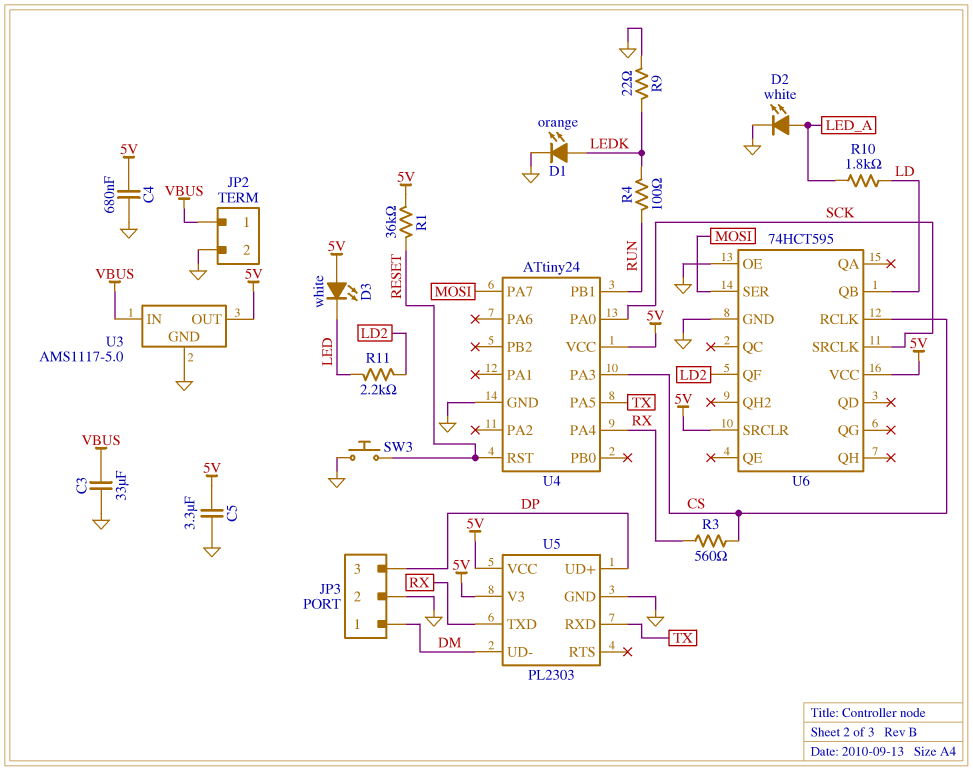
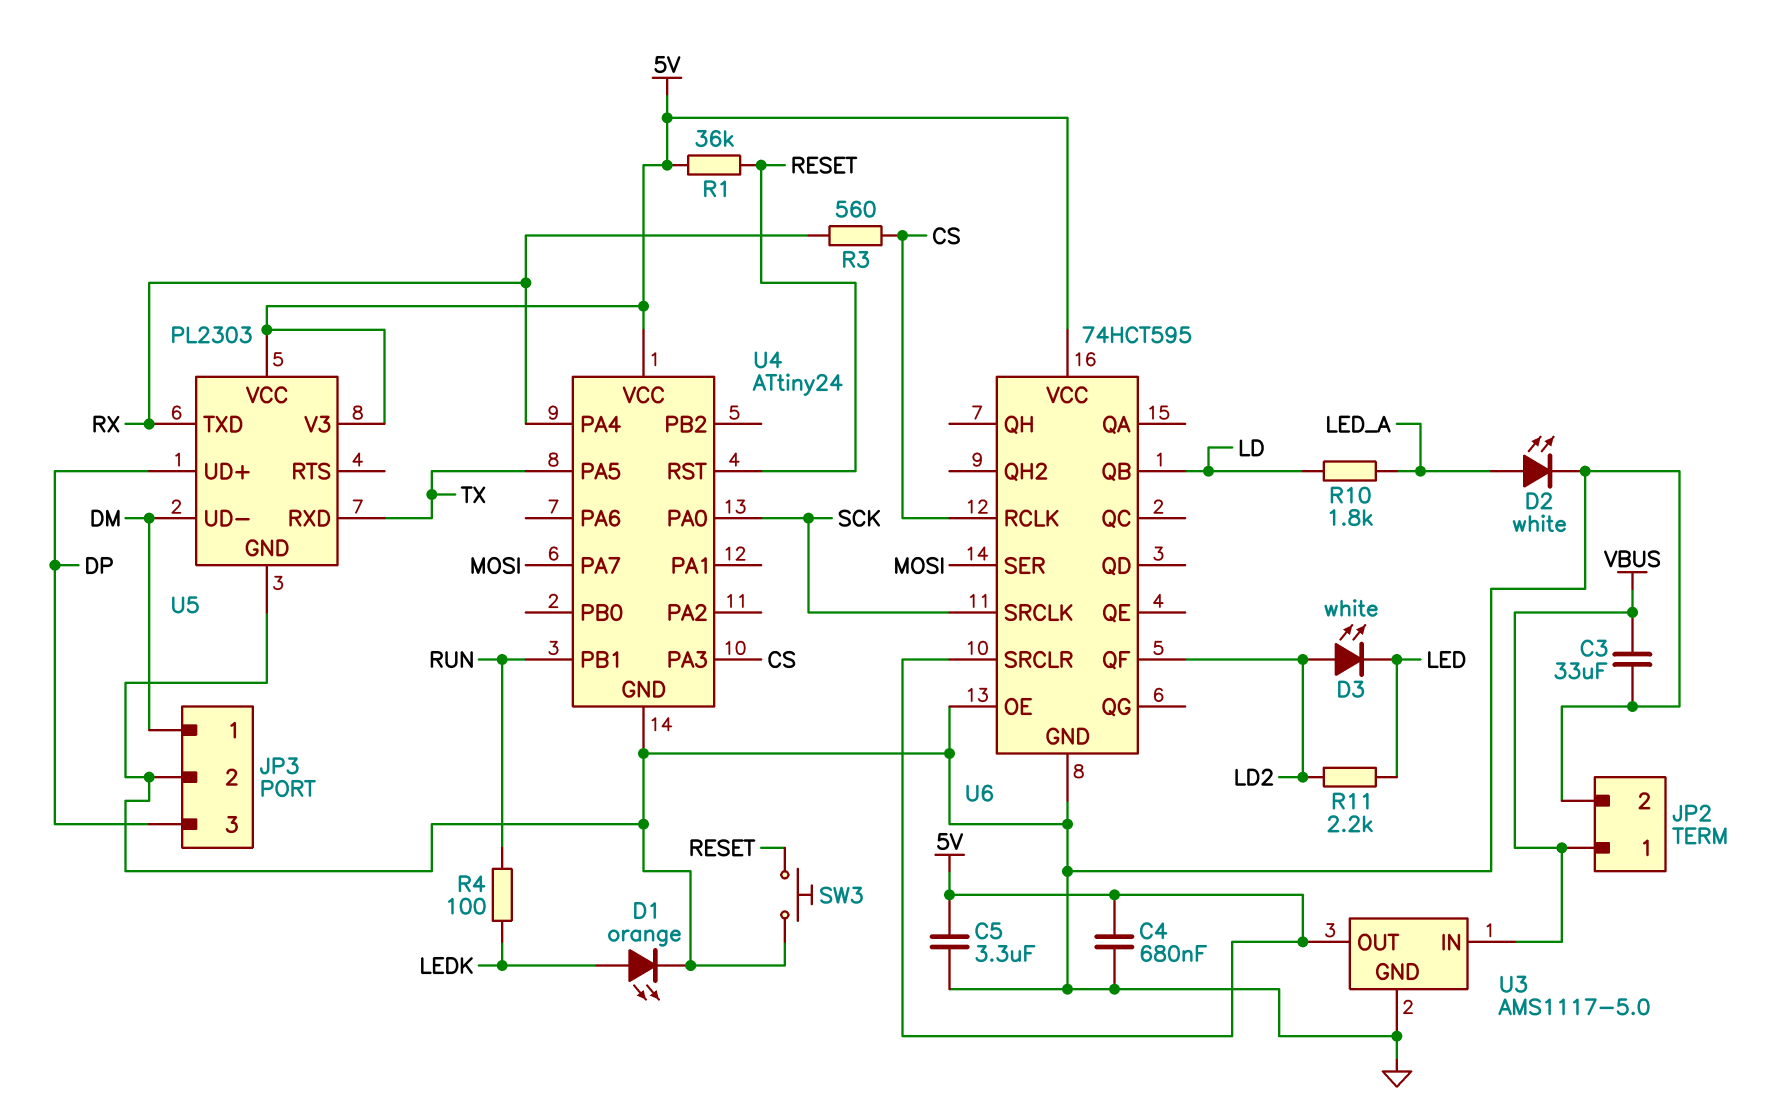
D3: LED white (A 5V, K LED) -> LED white (A LD2, K LED)
R9: 22 (GND, LEDK) -> none

